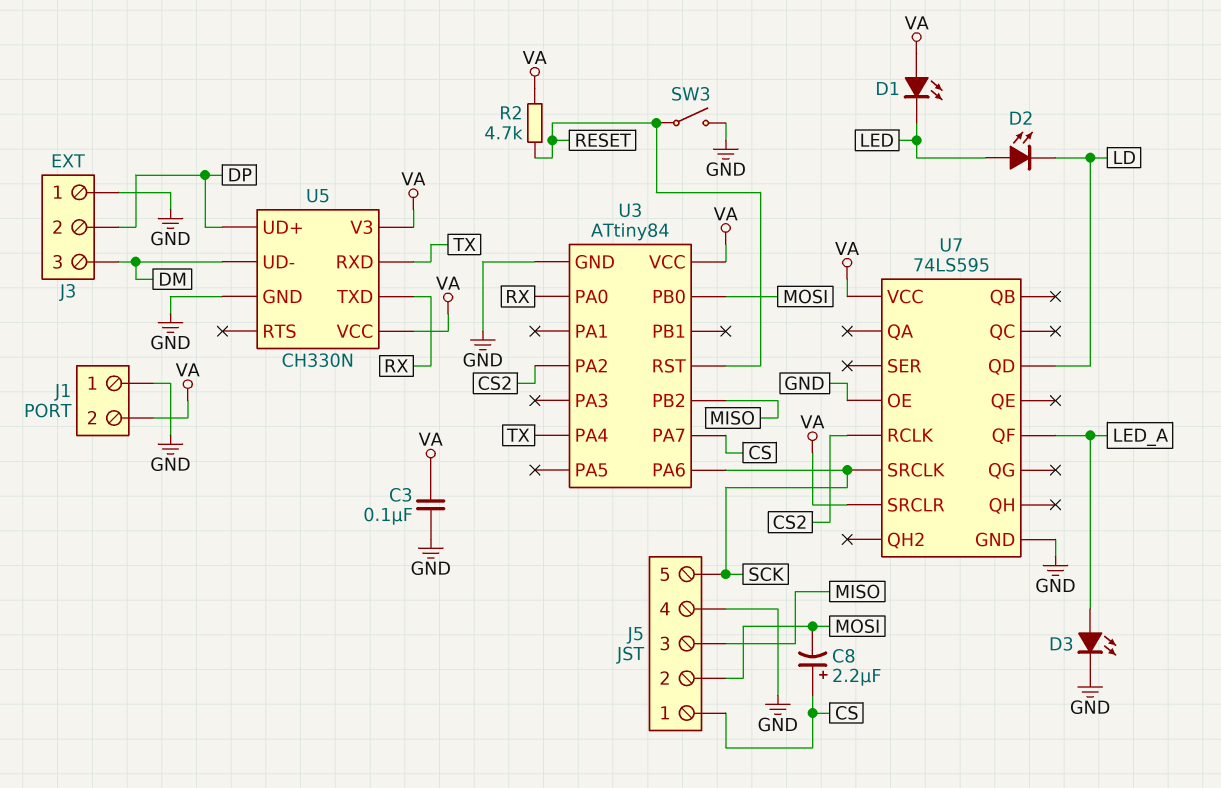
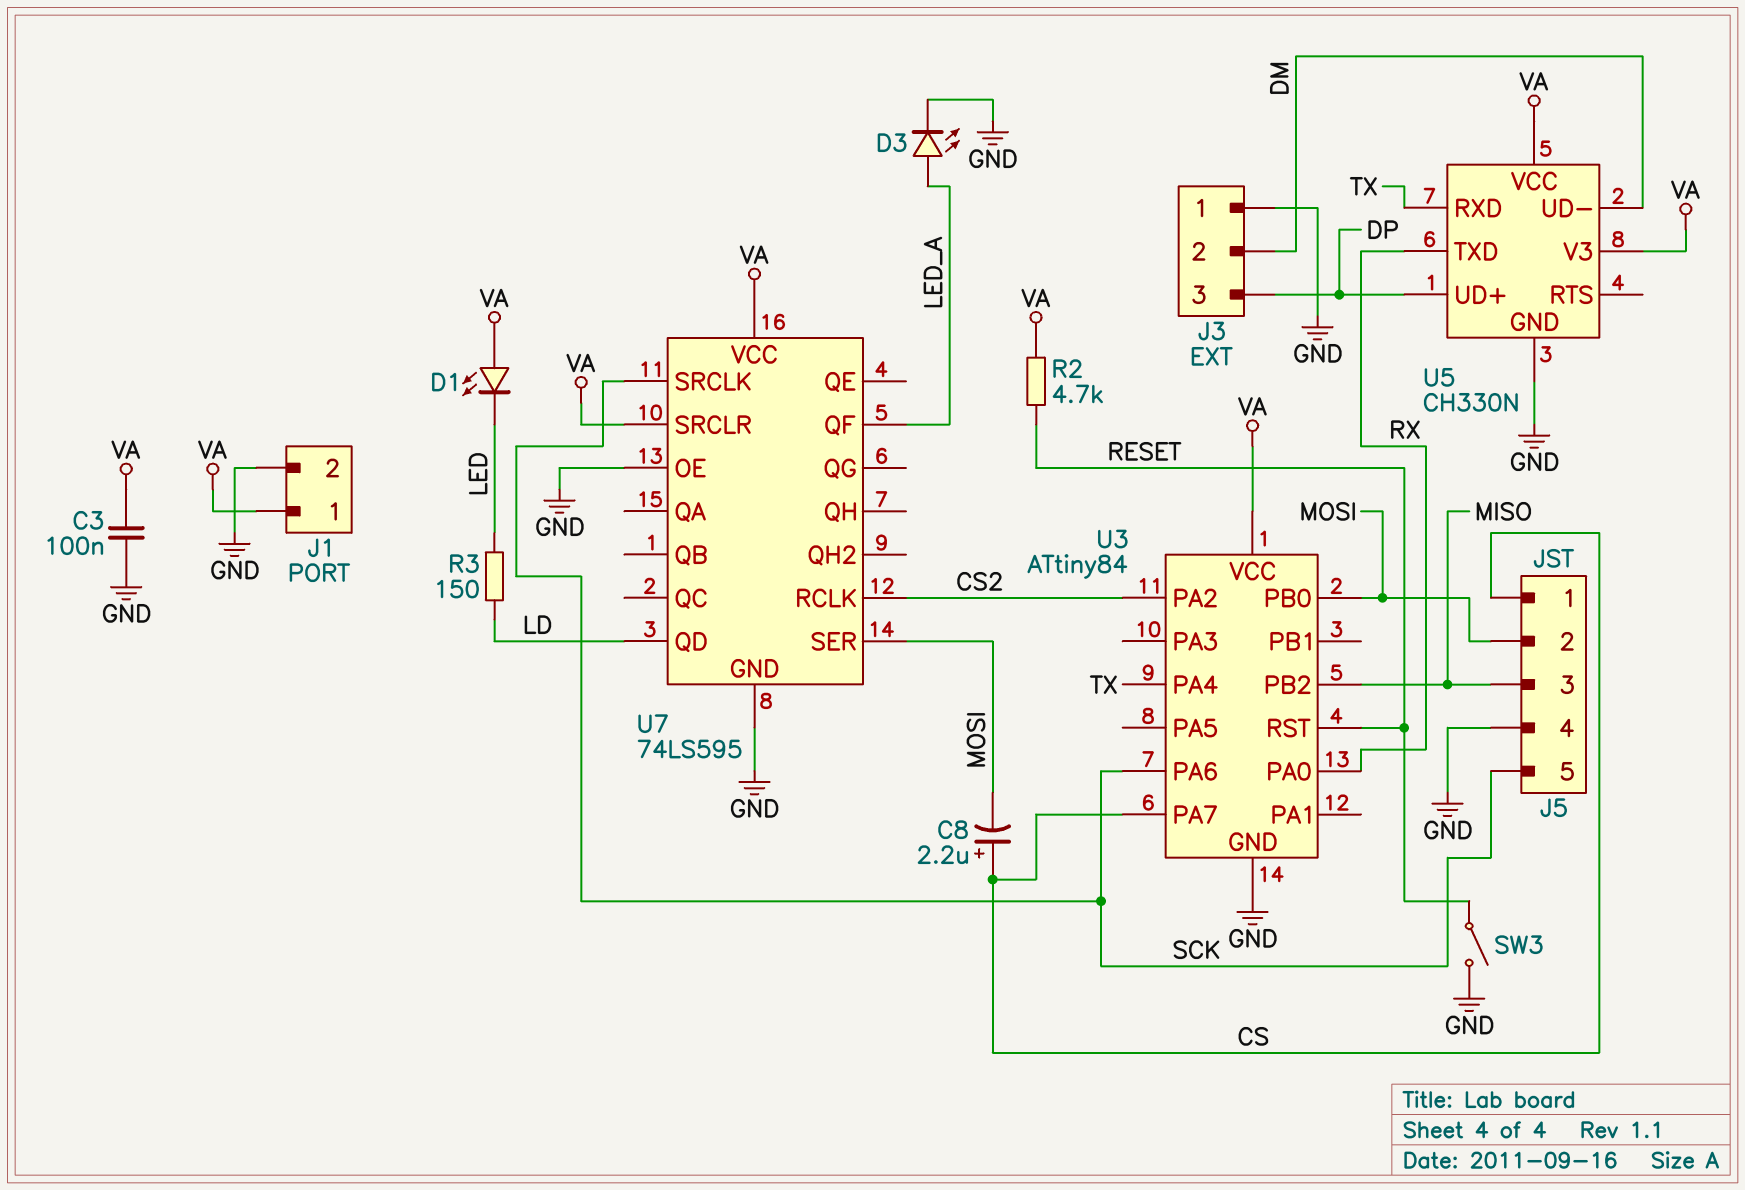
D2: LED (A LED, K LD) -> none
J1 pin 1: GND -> VA
J1 pin 2: VA -> GND
J3 pin 2: DP -> DM
J3 pin 3: DM -> DP
R3: none -> 150 (LD, LED)
U7 pin SER: none -> MOSI

